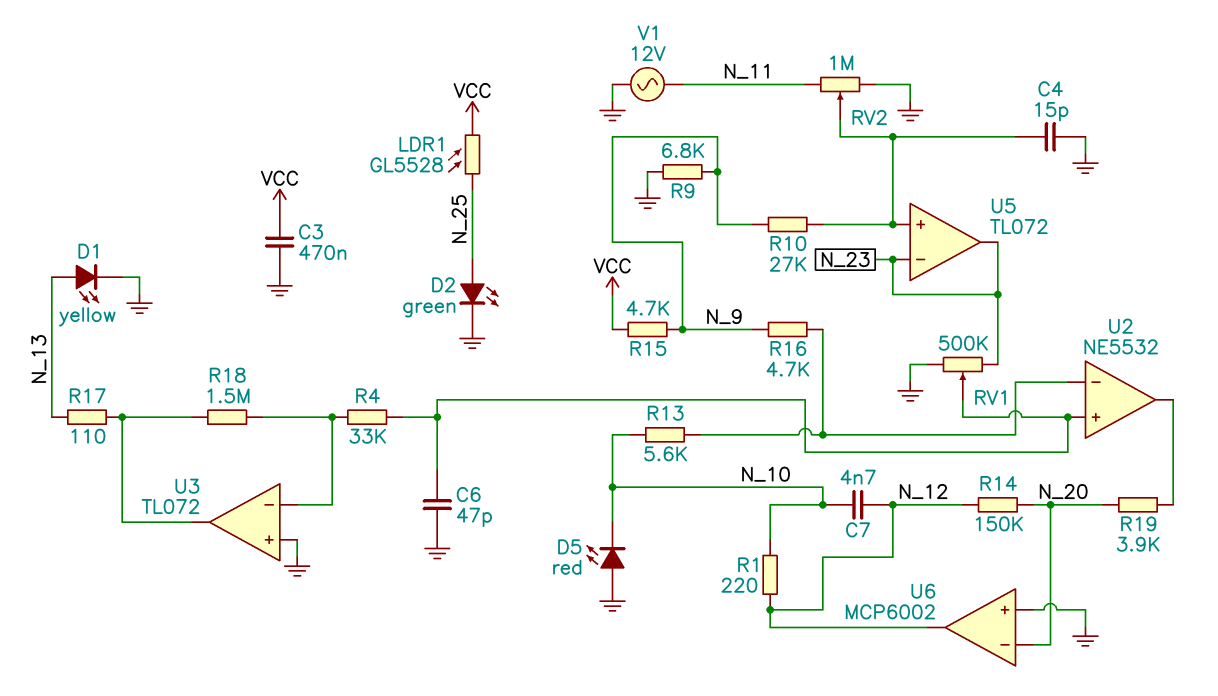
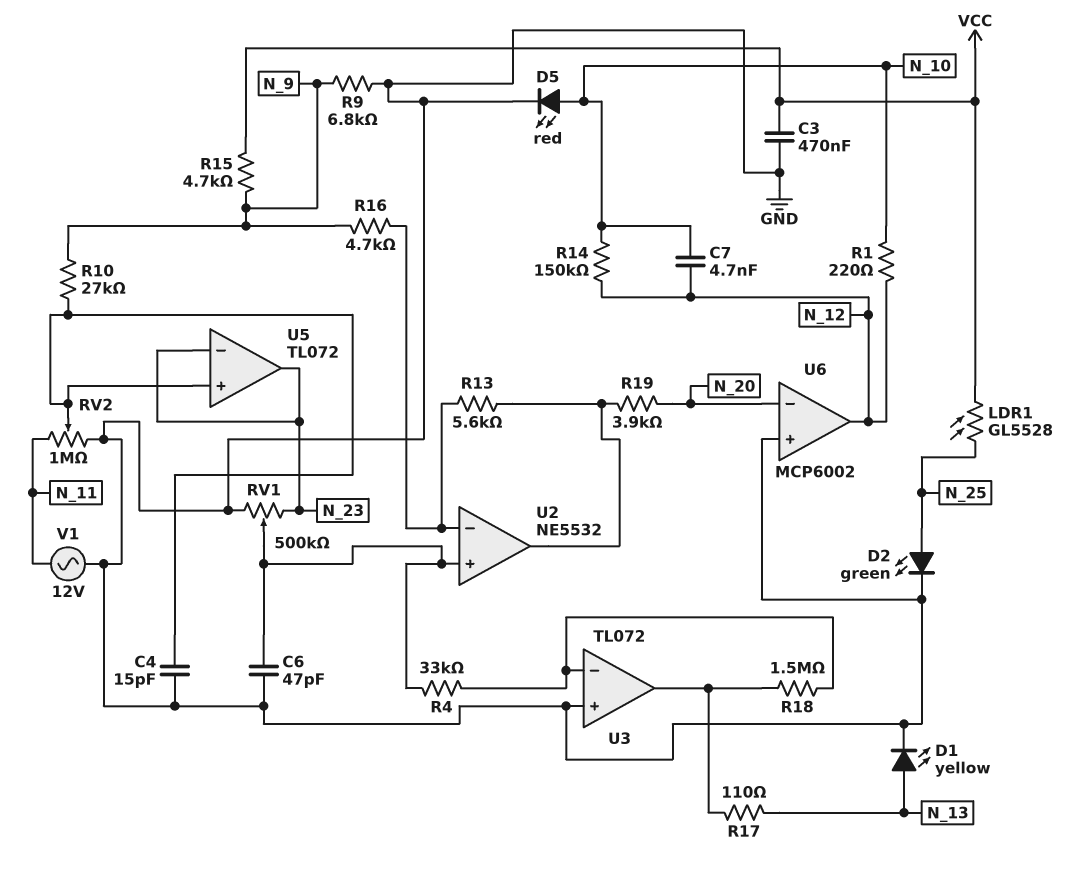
D5: LED red (A GND, K N_10) -> LED red (A N_10, K GND)
R13: 5.6k (N_10, U2/in-) -> 5.6k (U2/in-, U2/out)
R14: 150k (N_12, N_20) -> 150k (N_10, N_12)

